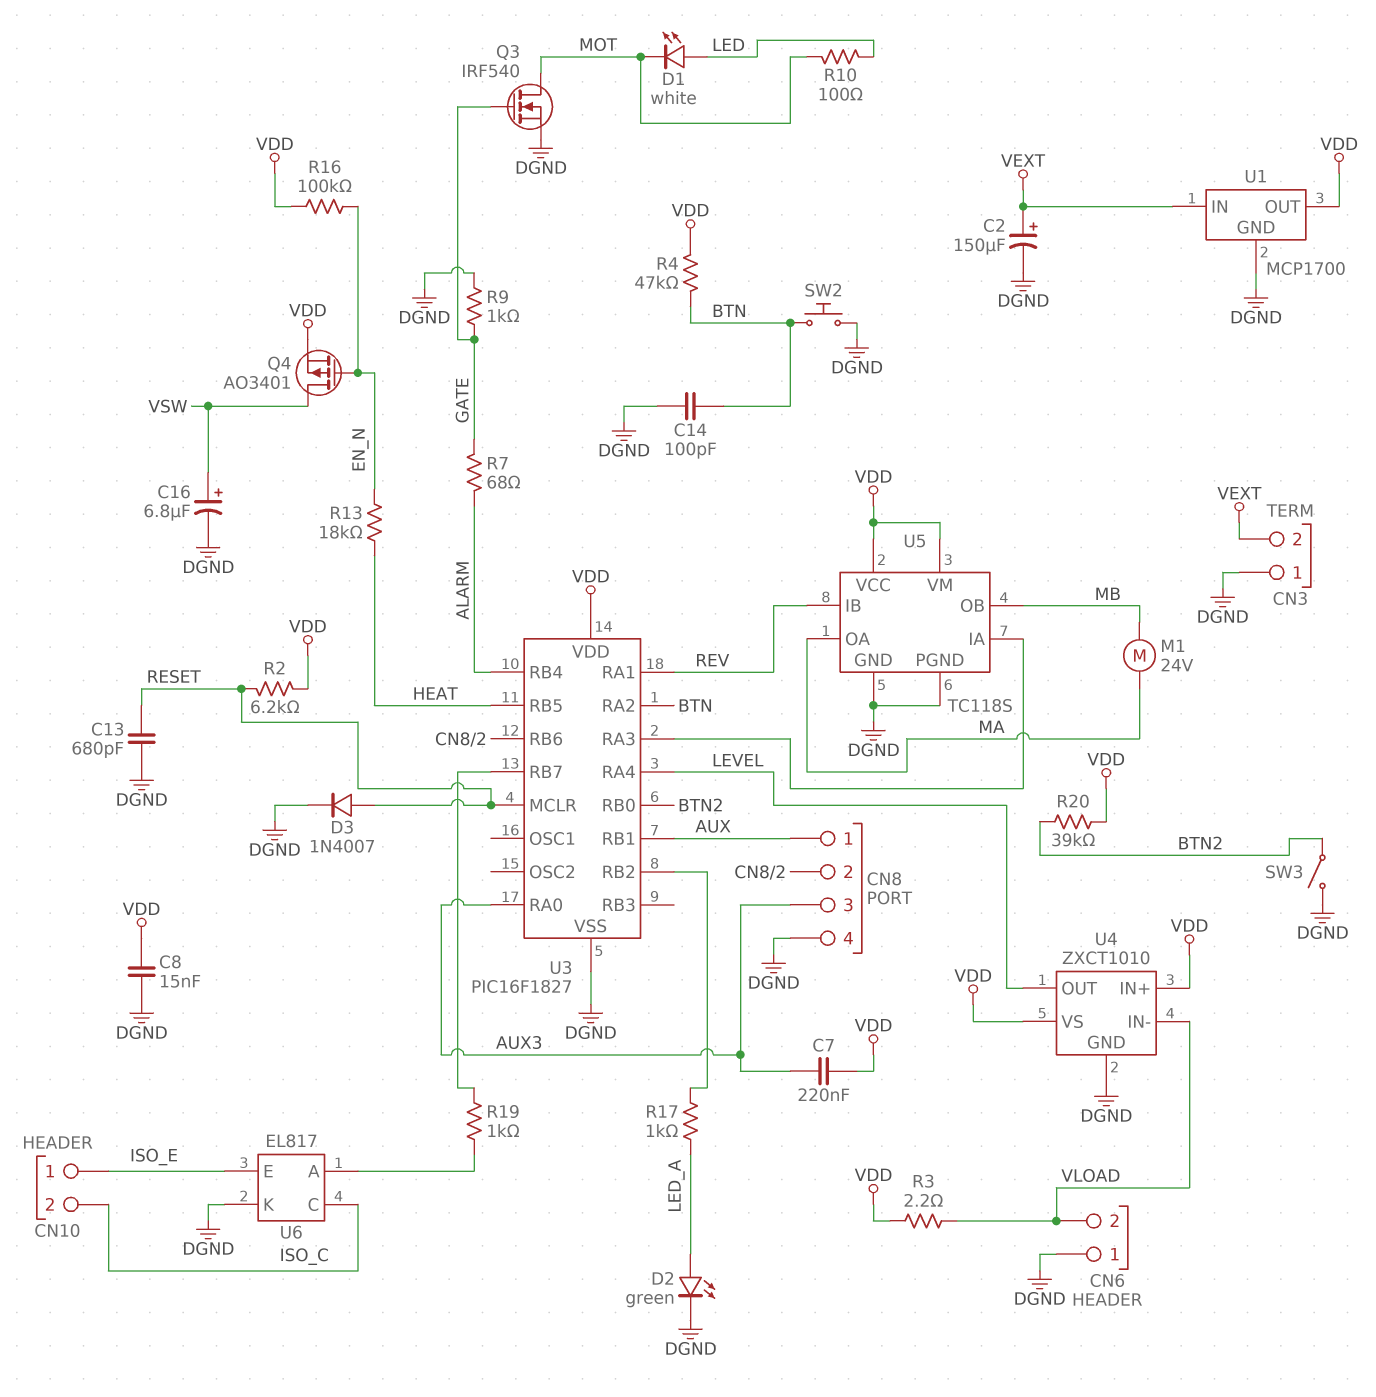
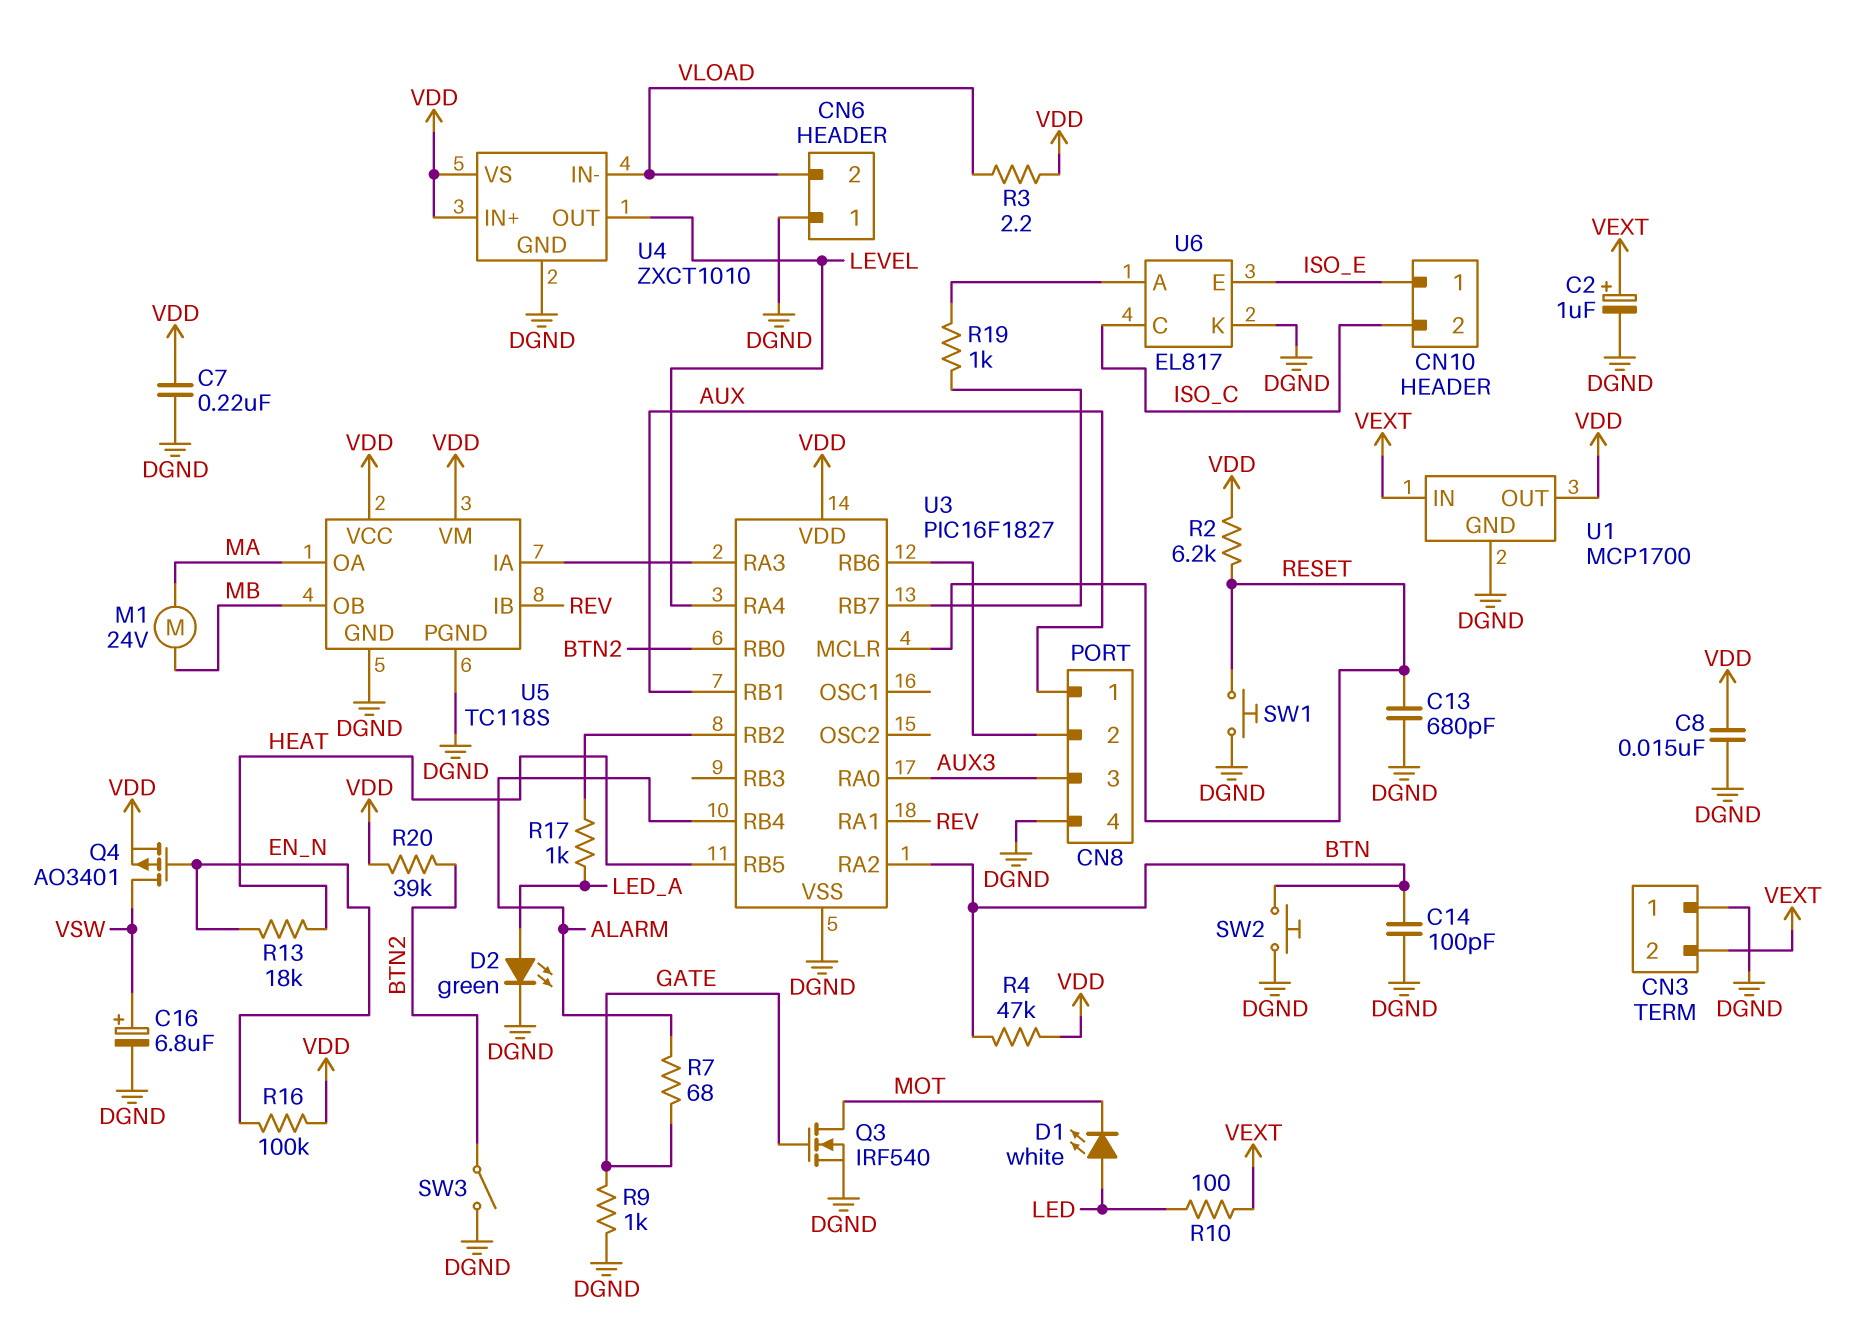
C2: 150uF (plus VEXT, minus DGND) -> 1uF (plus VEXT, minus DGND)
C7: 220nF (AUX3, VDD) -> 220nF (DGND, VDD)
D3: diode 1N4007 (A RESET, K DGND) -> none
R10: 100 (LED, MOT) -> 100 (LED, VEXT)
SW1: none -> button (DGND, RESET)

